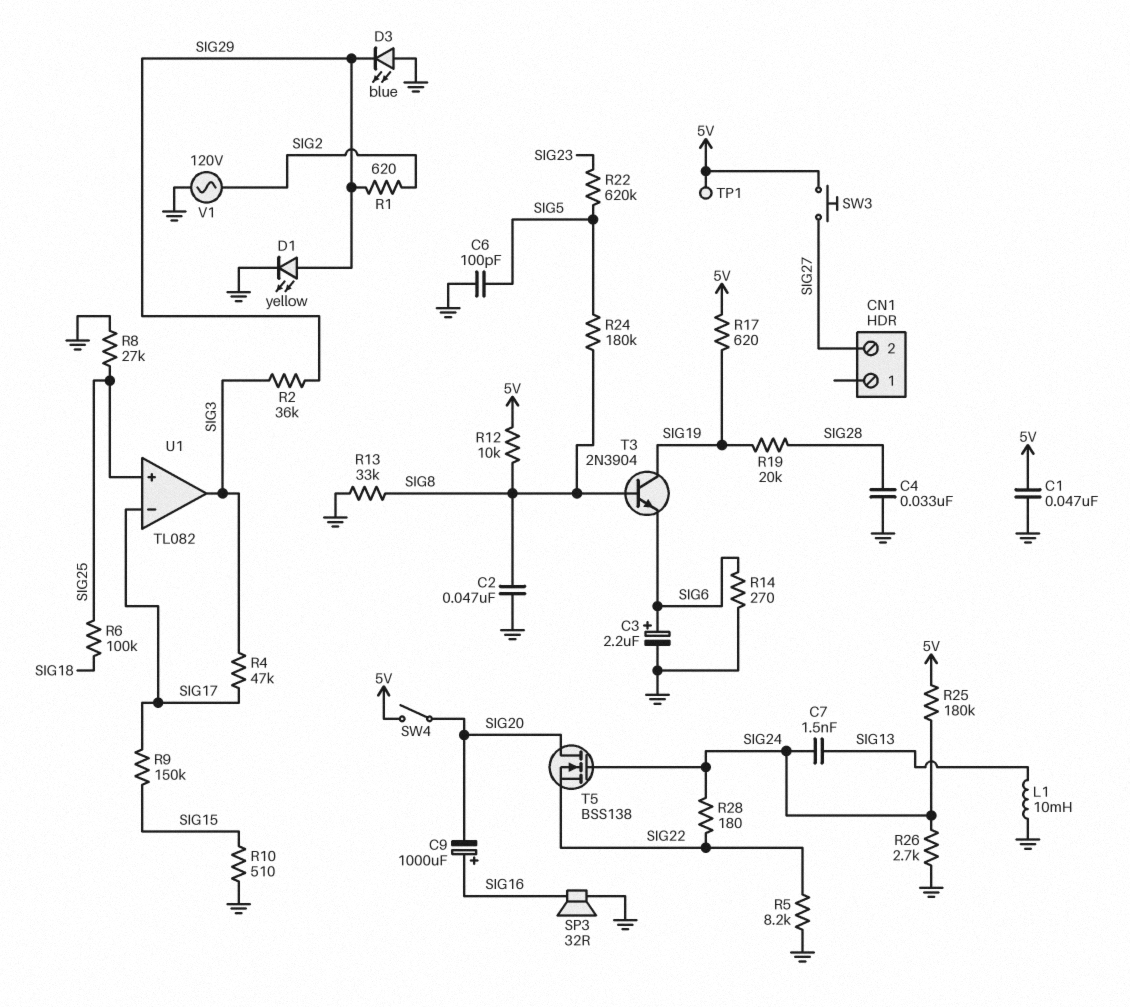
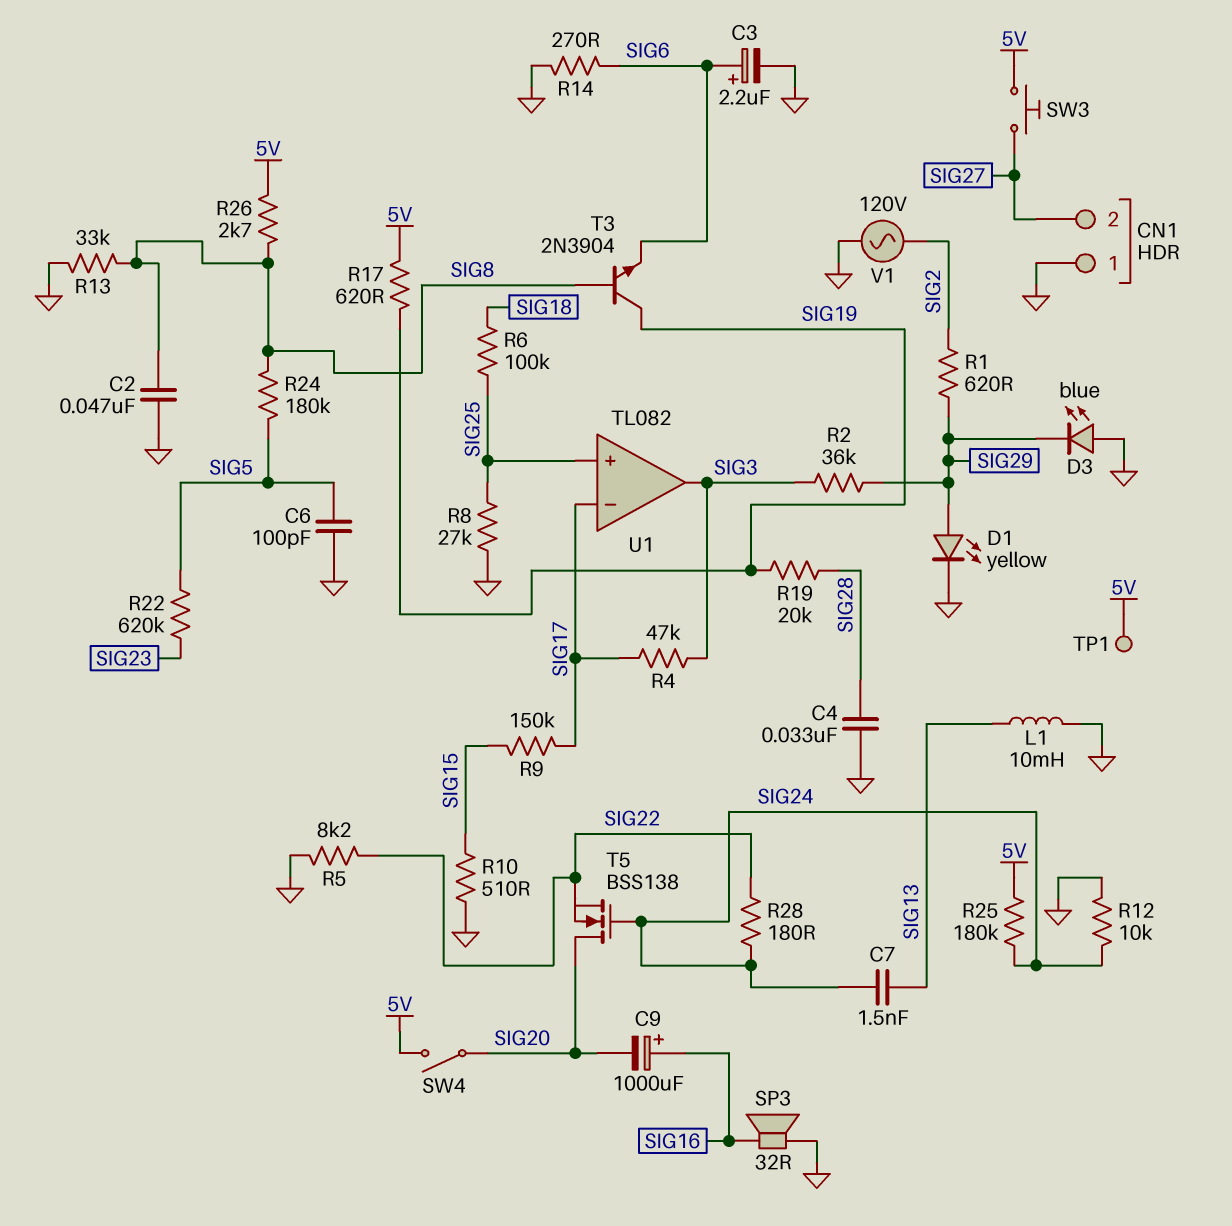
C1: 47nF (5V, GND) -> none
CN1 pin 1: none -> GND
R12: 10k (5V, SIG8) -> 10k (GND, SIG24)
R26: 2.7k (GND, SIG24) -> 2.7k (5V, SIG8)

